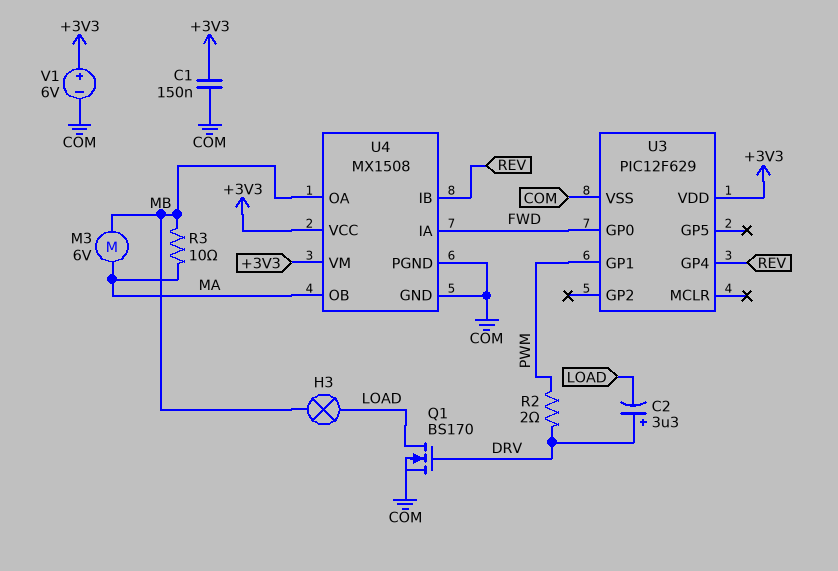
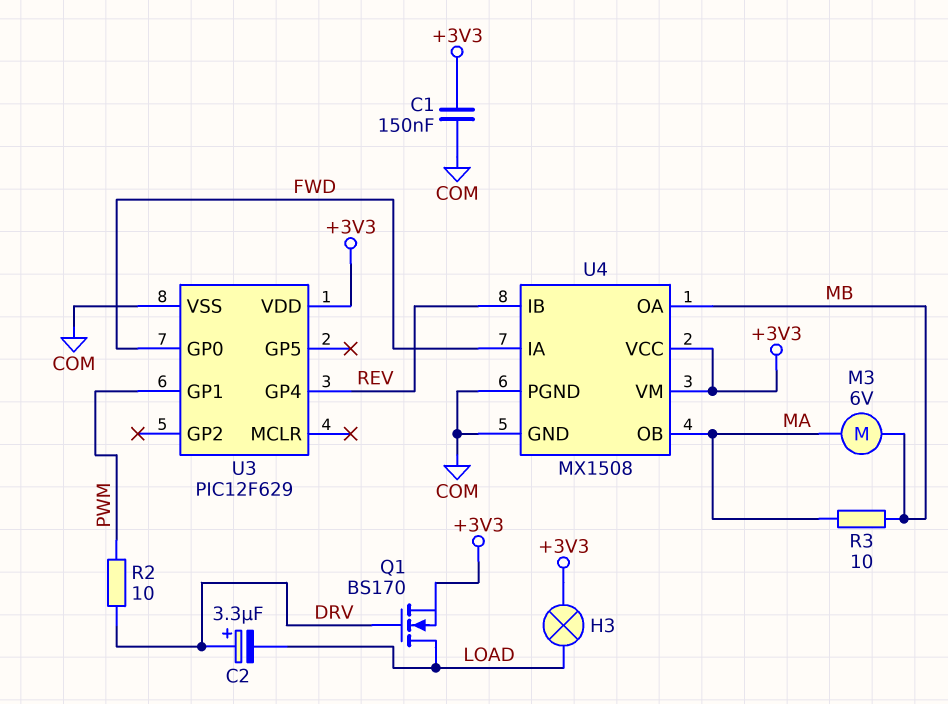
H3: lamp (LOAD, MB) -> lamp (+3V3, LOAD)
Q1: NMOS BS170 (G DRV, D LOAD, S COM) -> NMOS BS170 (G DRV, D LOAD, S +3V3)
R2: 2 (DRV, PWM) -> 10 (DRV, PWM)
V1: 6V (plus +3V3, minus COM) -> none

